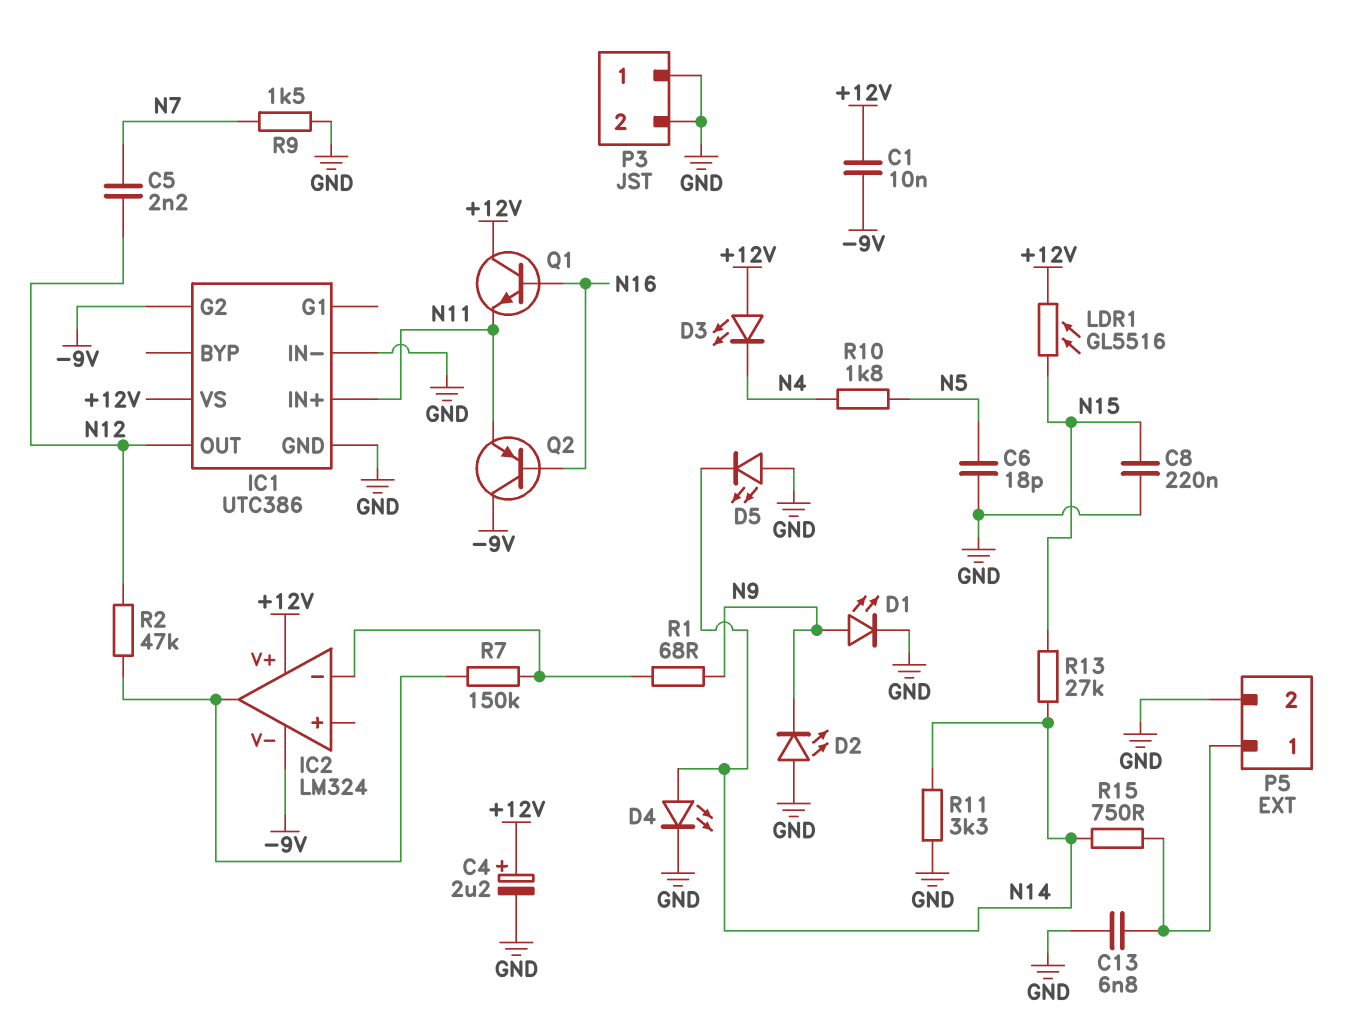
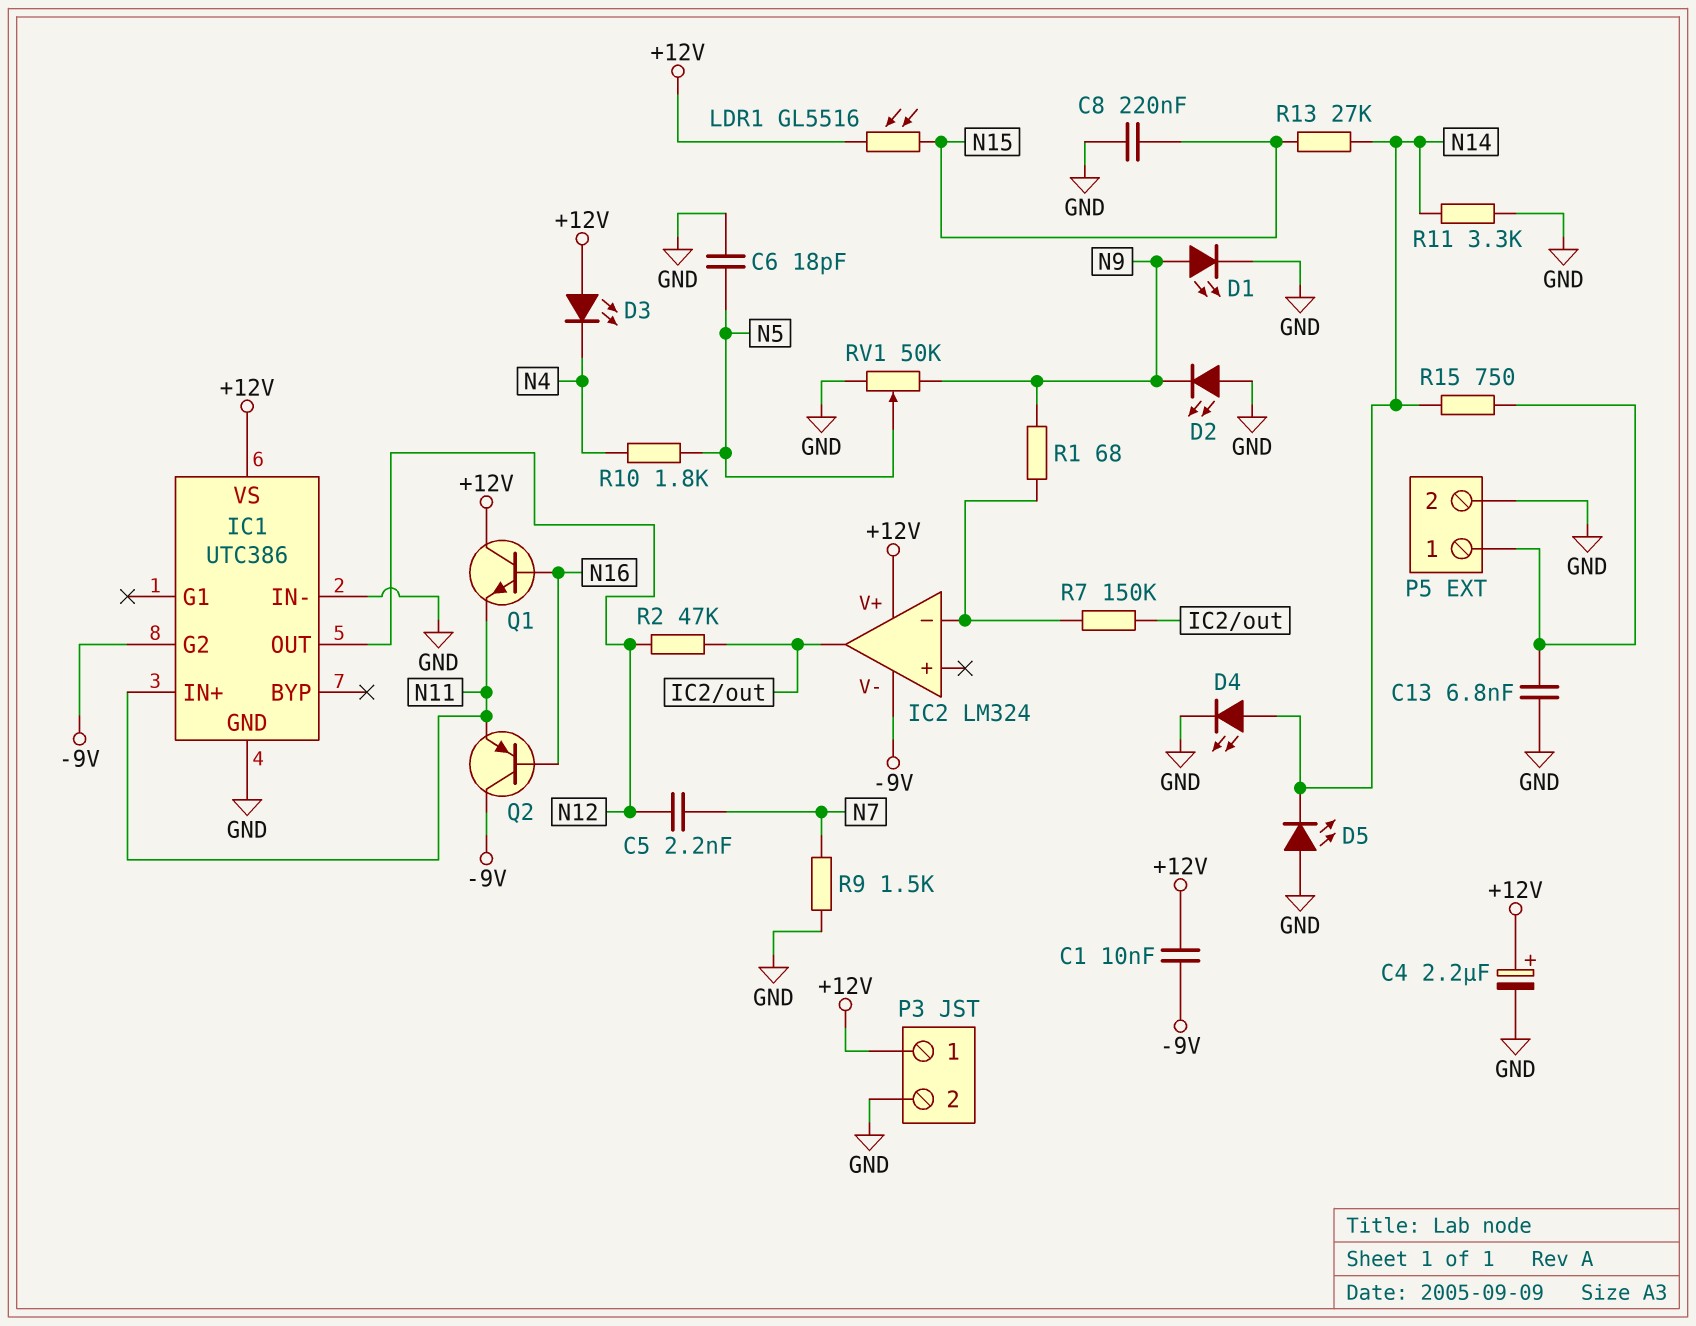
P3 pin 1: GND -> +12V
RV1: none -> 50k (GND, N9, wiper N5)

